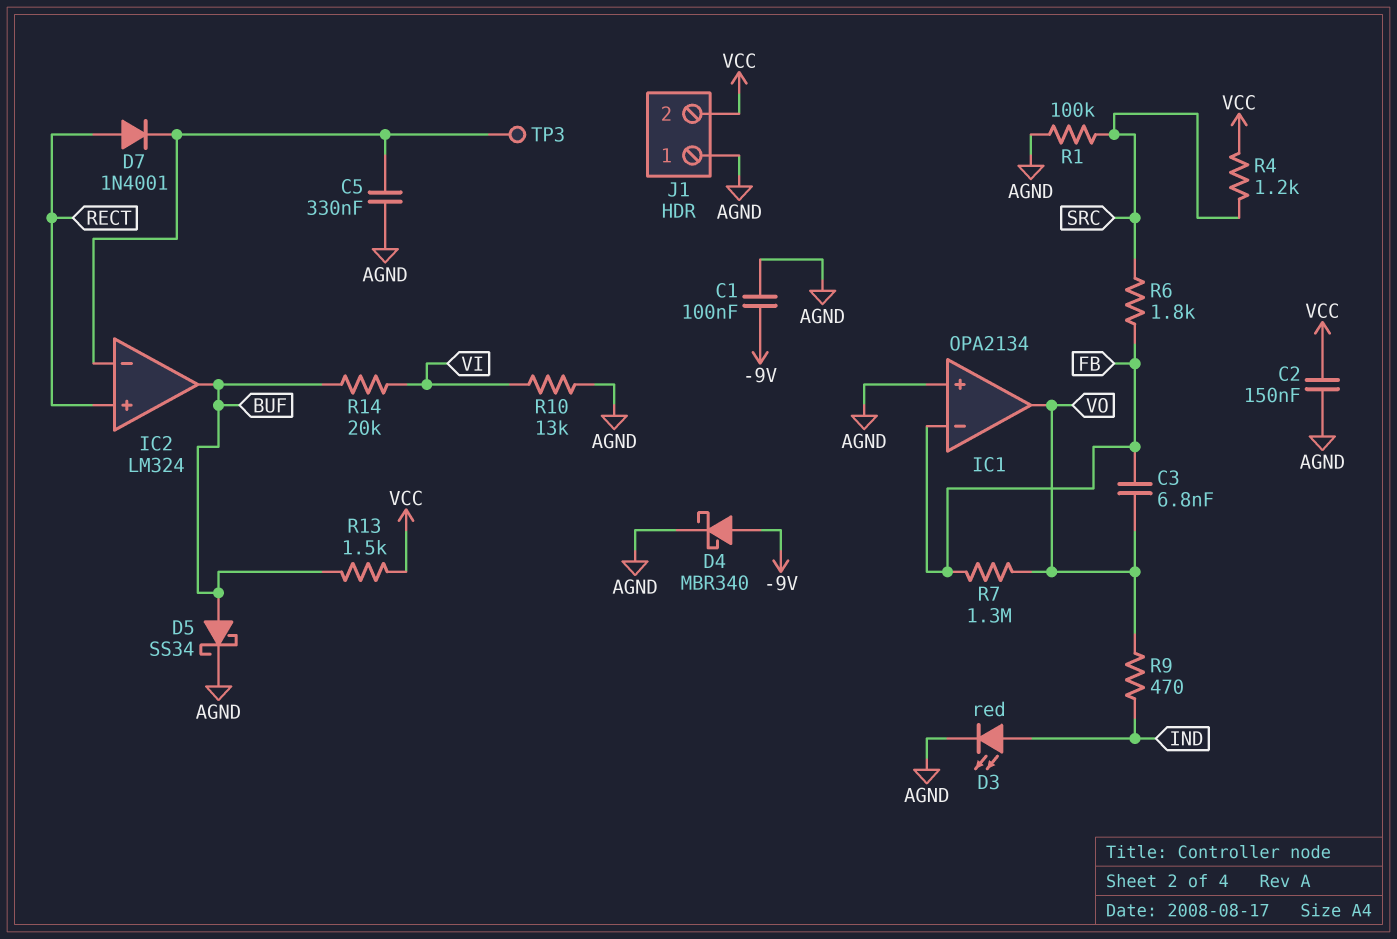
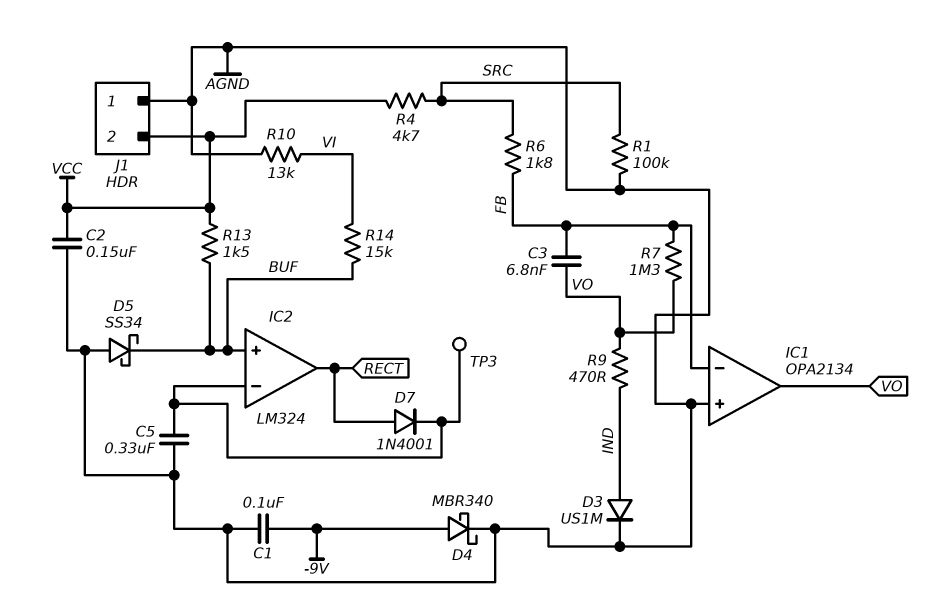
D3: LED red (A IND, K AGND) -> diode US1M (A IND, K AGND)
D5: schottky SS34 (A BUF, K AGND) -> schottky SS34 (A AGND, K BUF)
IC2 pin in+: RECT -> BUF
IC2 pin out: BUF -> RECT
R4: 1.2k (SRC, VCC) -> 4.7k (SRC, VCC)
R14: 20k (BUF, VI) -> 15k (BUF, VI)

